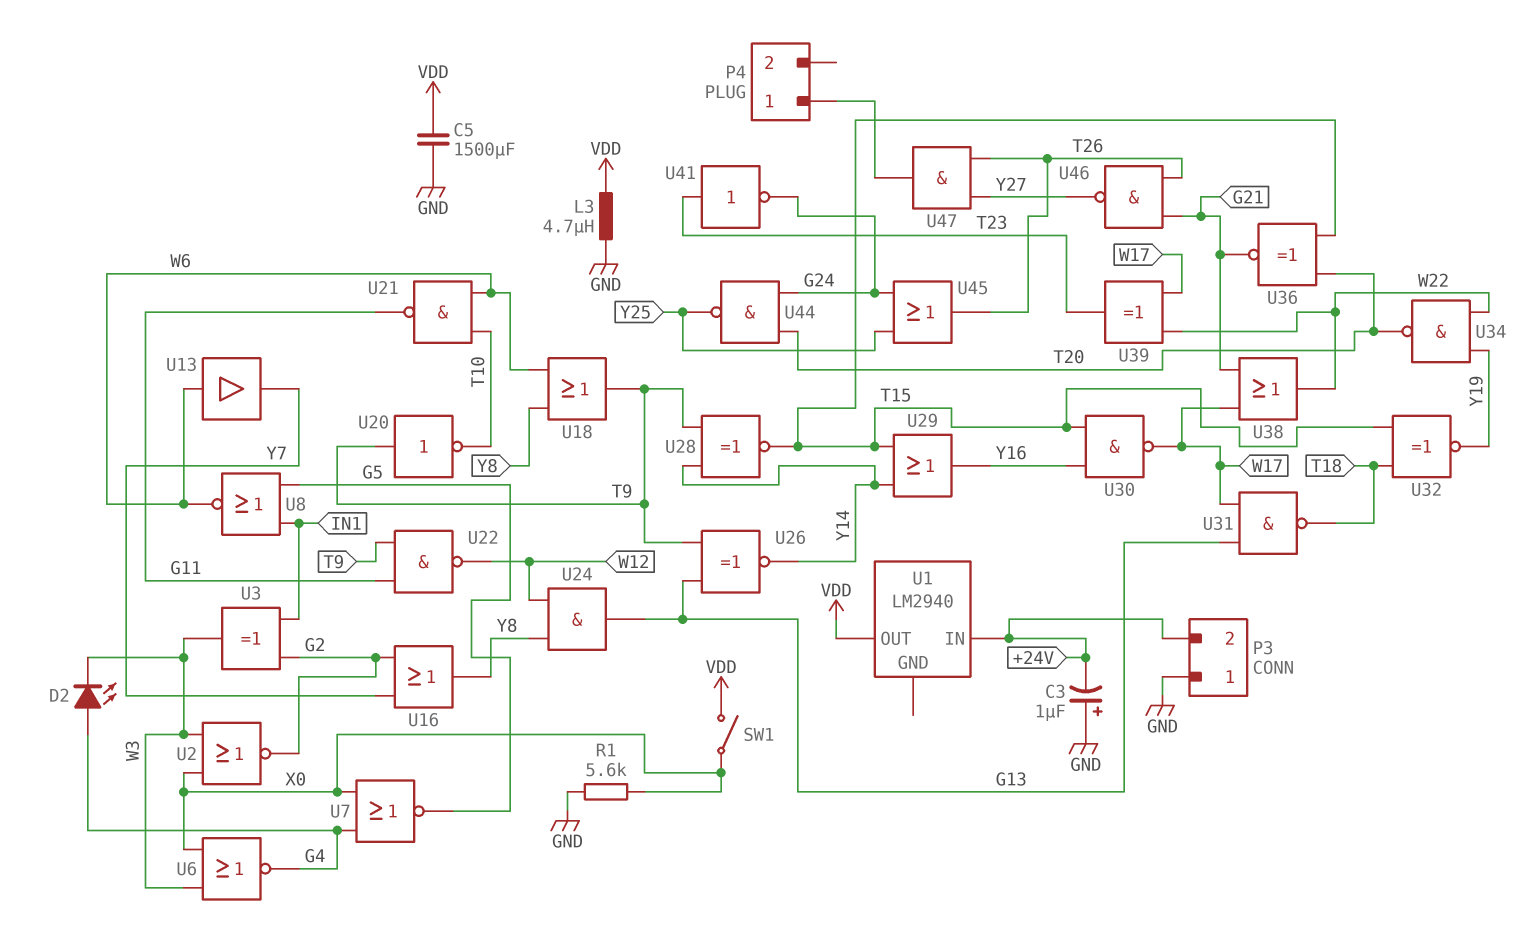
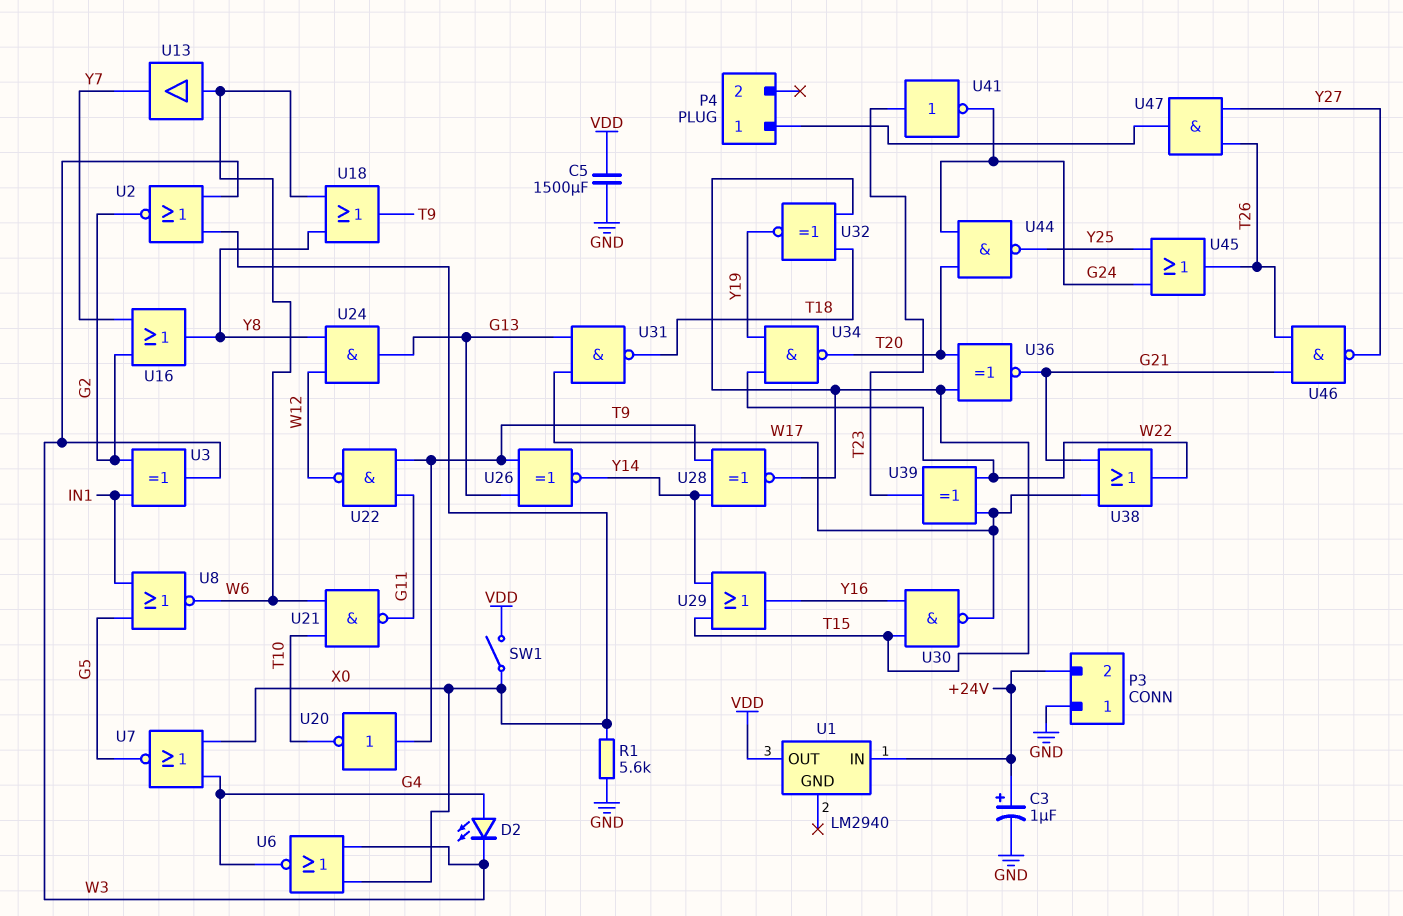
C3: 1uF (plus GND, minus +24V) -> 1uF (plus +24V, minus GND)
L3: 4.7uH (GND, VDD) -> none

